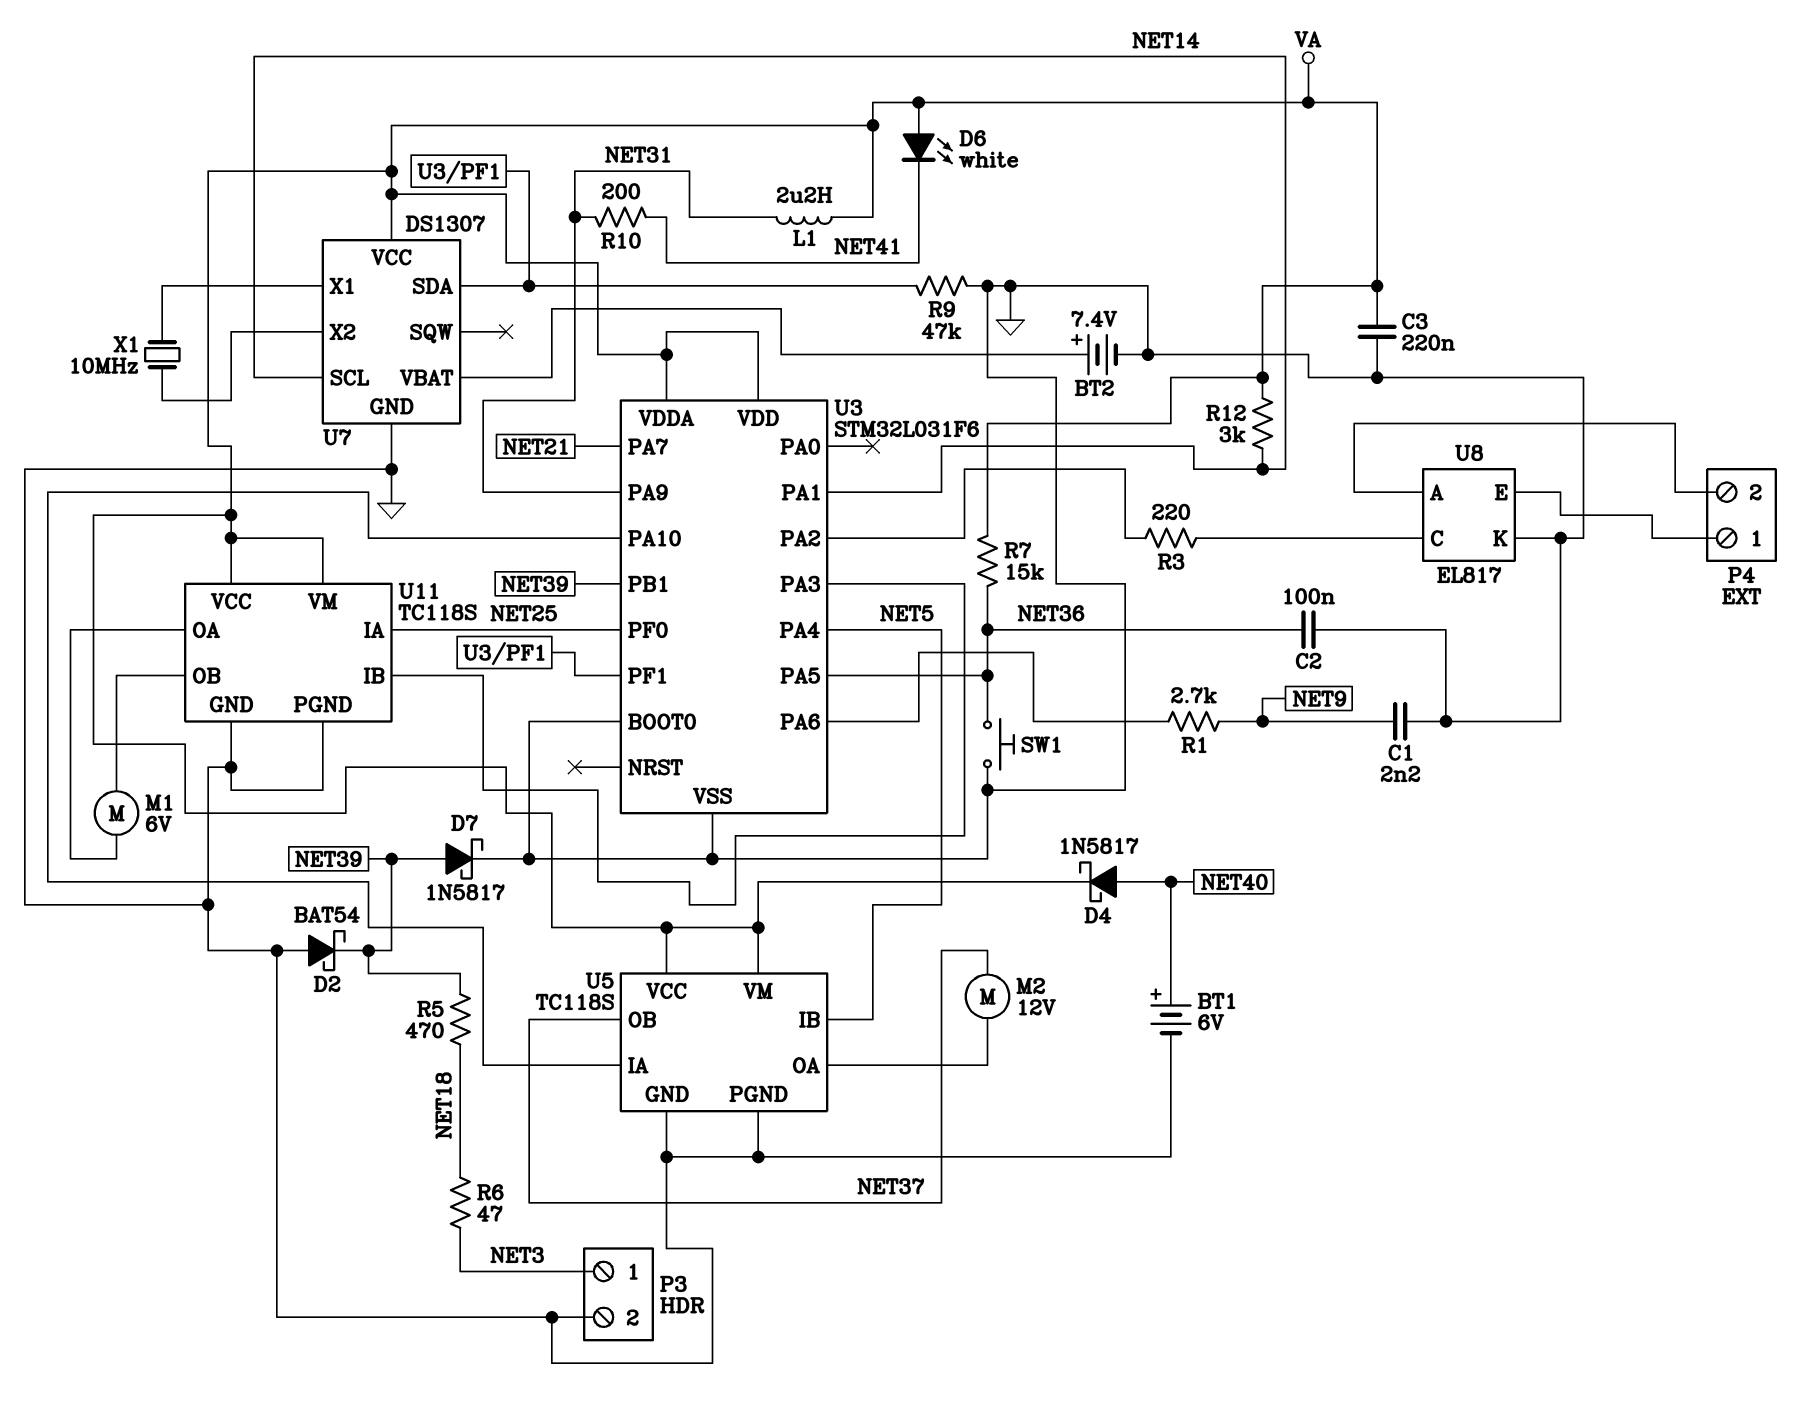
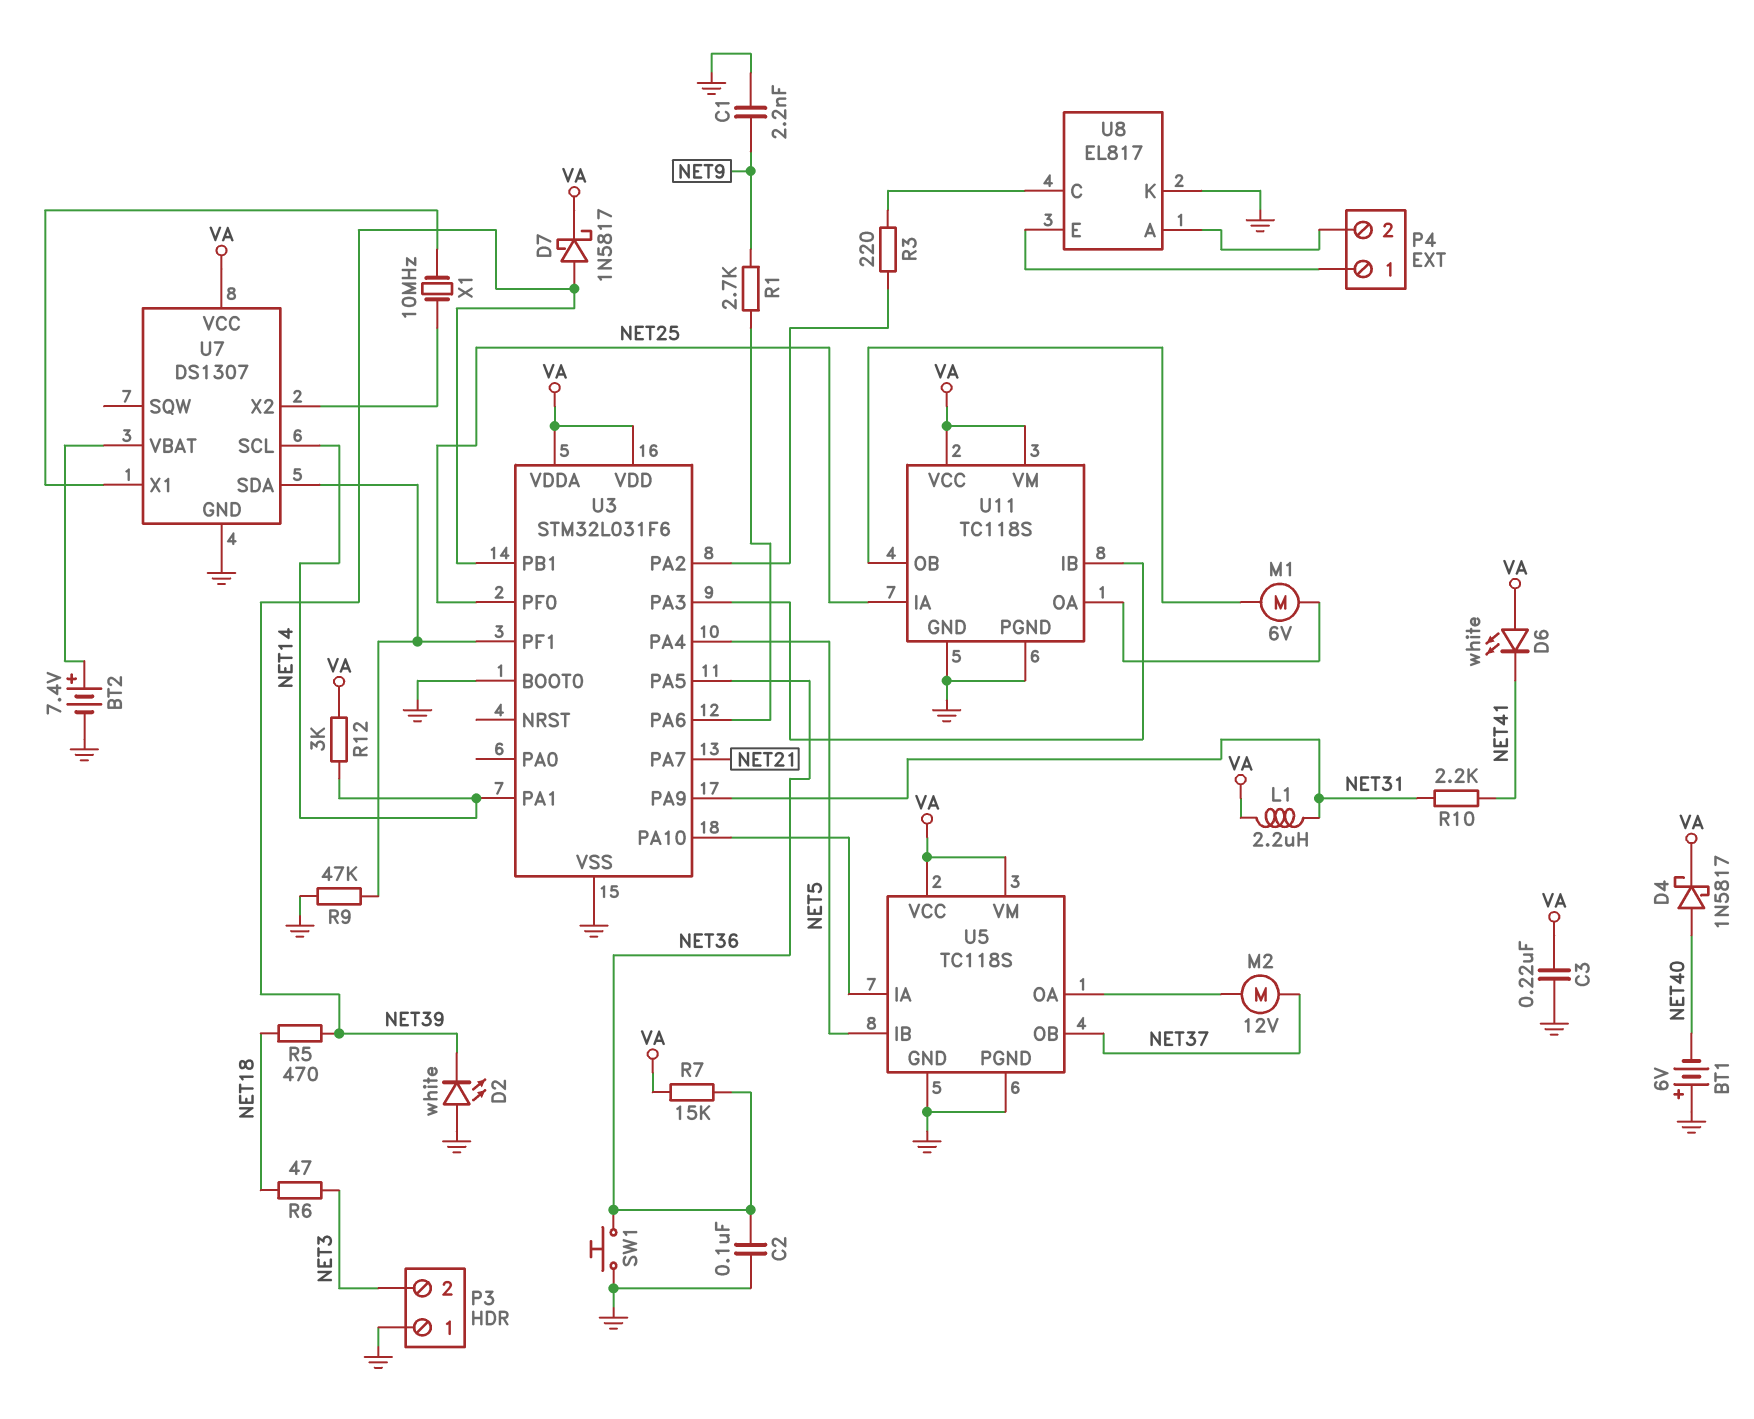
BT1: 6V (plus NET40, minus GND) -> 6V (plus GND, minus NET40)
D2: schottky BAT54 (A GND, K NET39) -> LED white (A GND, K NET39)
D7: schottky 1N5817 (A NET39, K GND) -> schottky 1N5817 (A NET39, K VA)
P3 pin 1: NET3 -> GND
P3 pin 2: GND -> NET3
R10: 200 (NET31, NET41) -> 2.2k (NET31, NET41)

